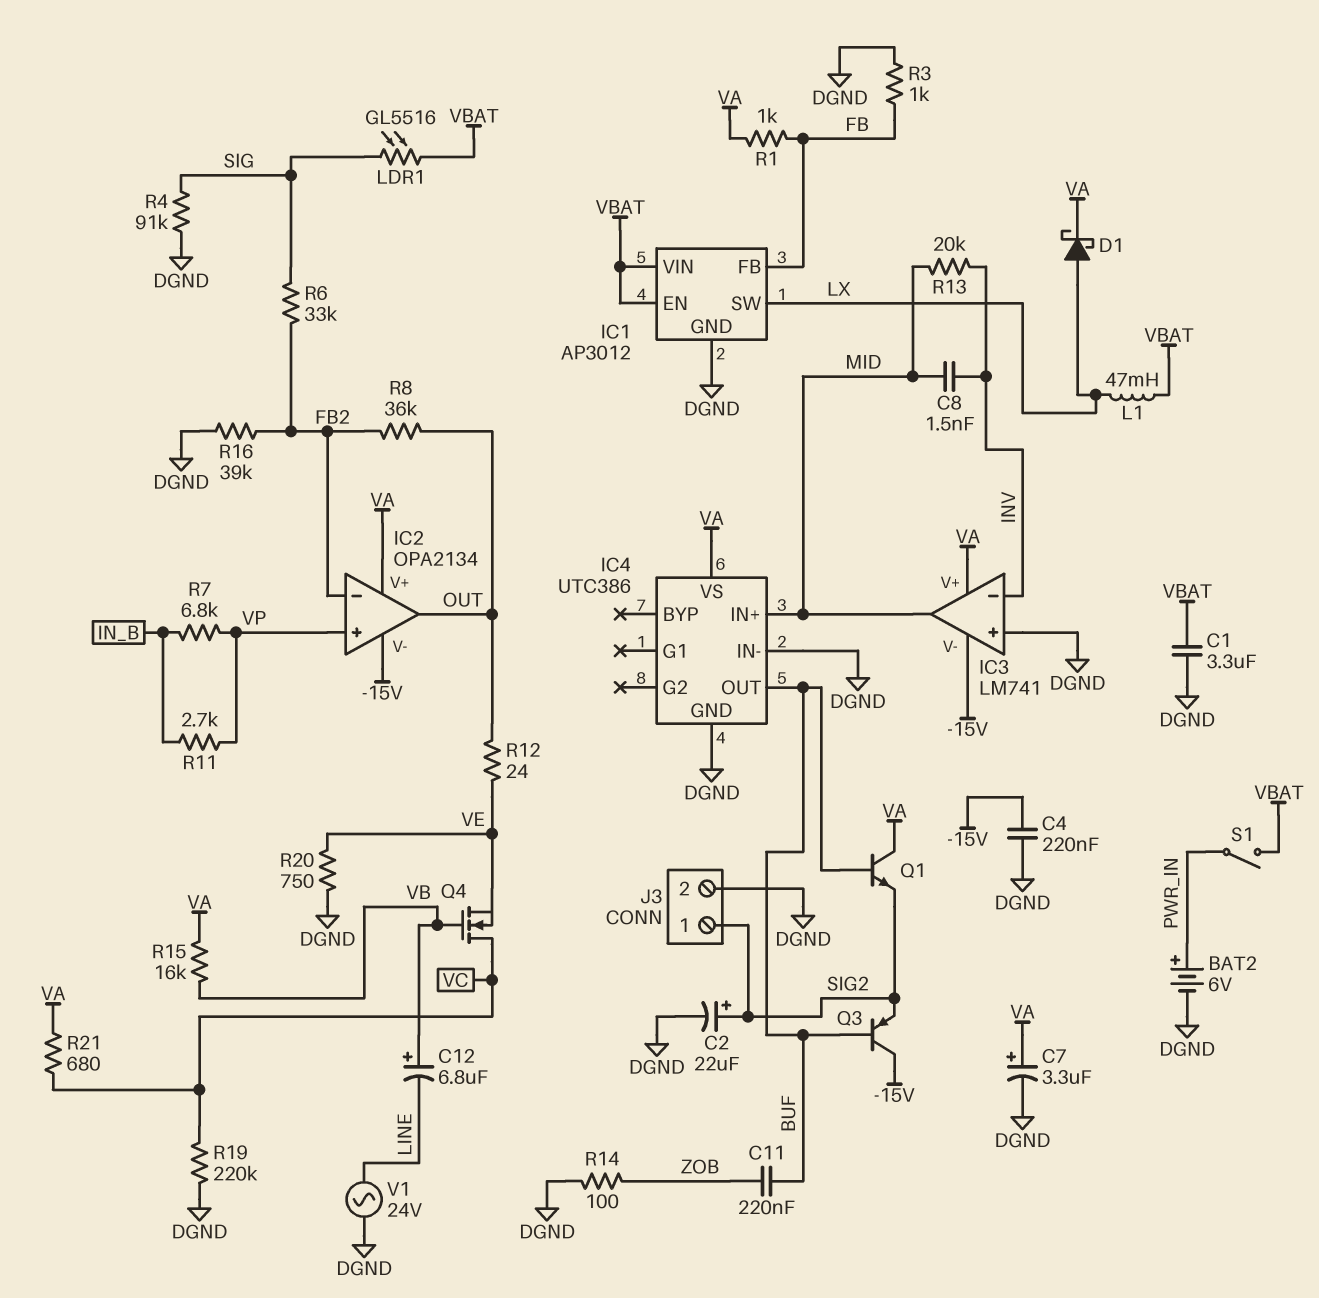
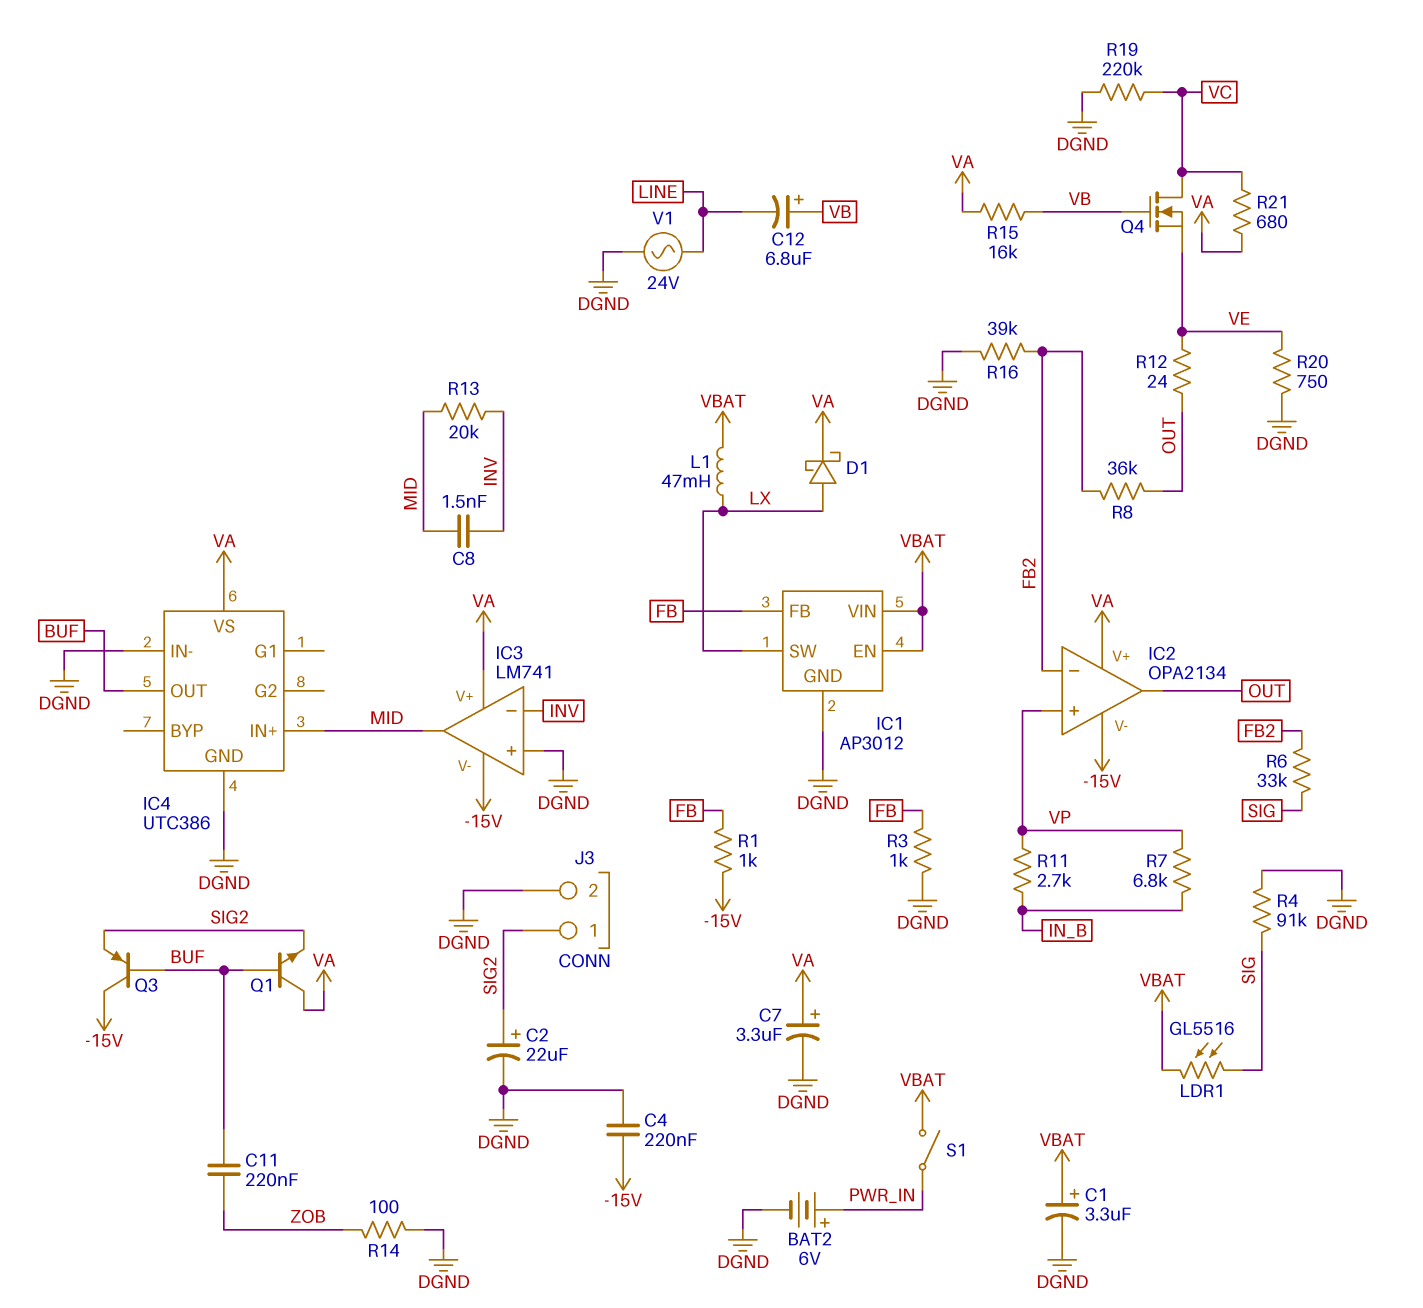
C1: 3.3uF (DGND, VBAT) -> 3.3uF (plus VBAT, minus DGND)
R1: 1k (FB, VA) -> 1k (-15V, FB)

